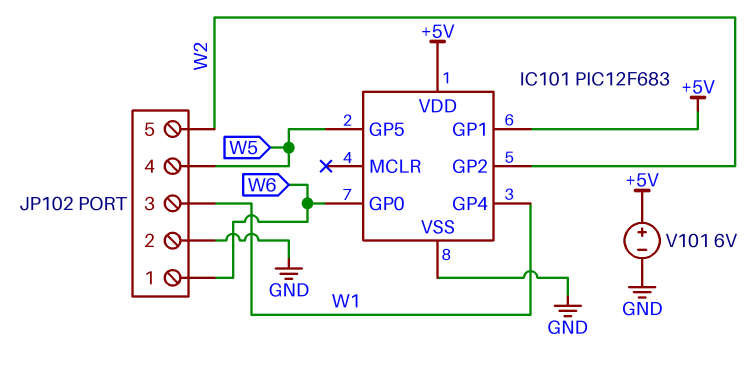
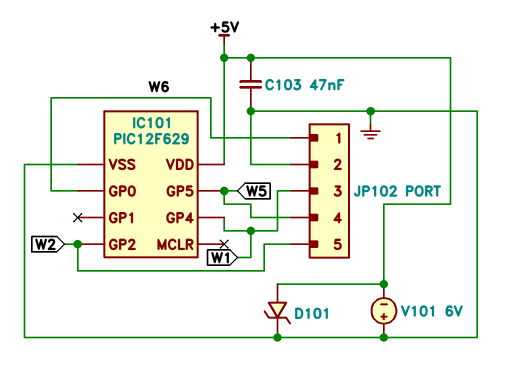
C103: none -> 47nF (+5V, GND)
D101: none -> zener (A +5V, K GND)
IC101: PIC12F683 -> PIC12F629
IC101 pin GP1: +5V -> none
V101: 6V (plus +5V, minus GND) -> 6V (plus GND, minus +5V)

